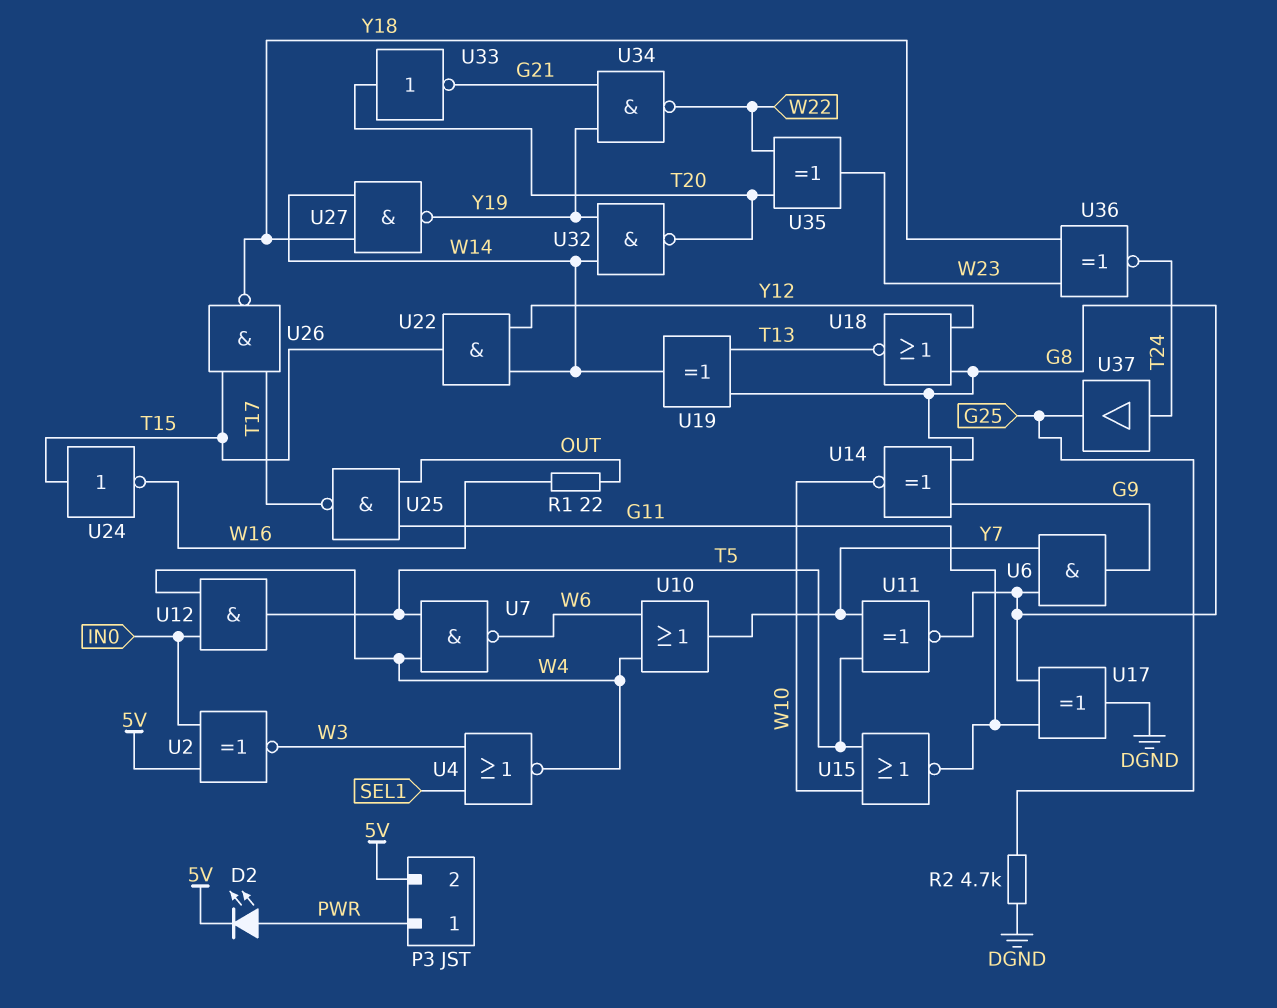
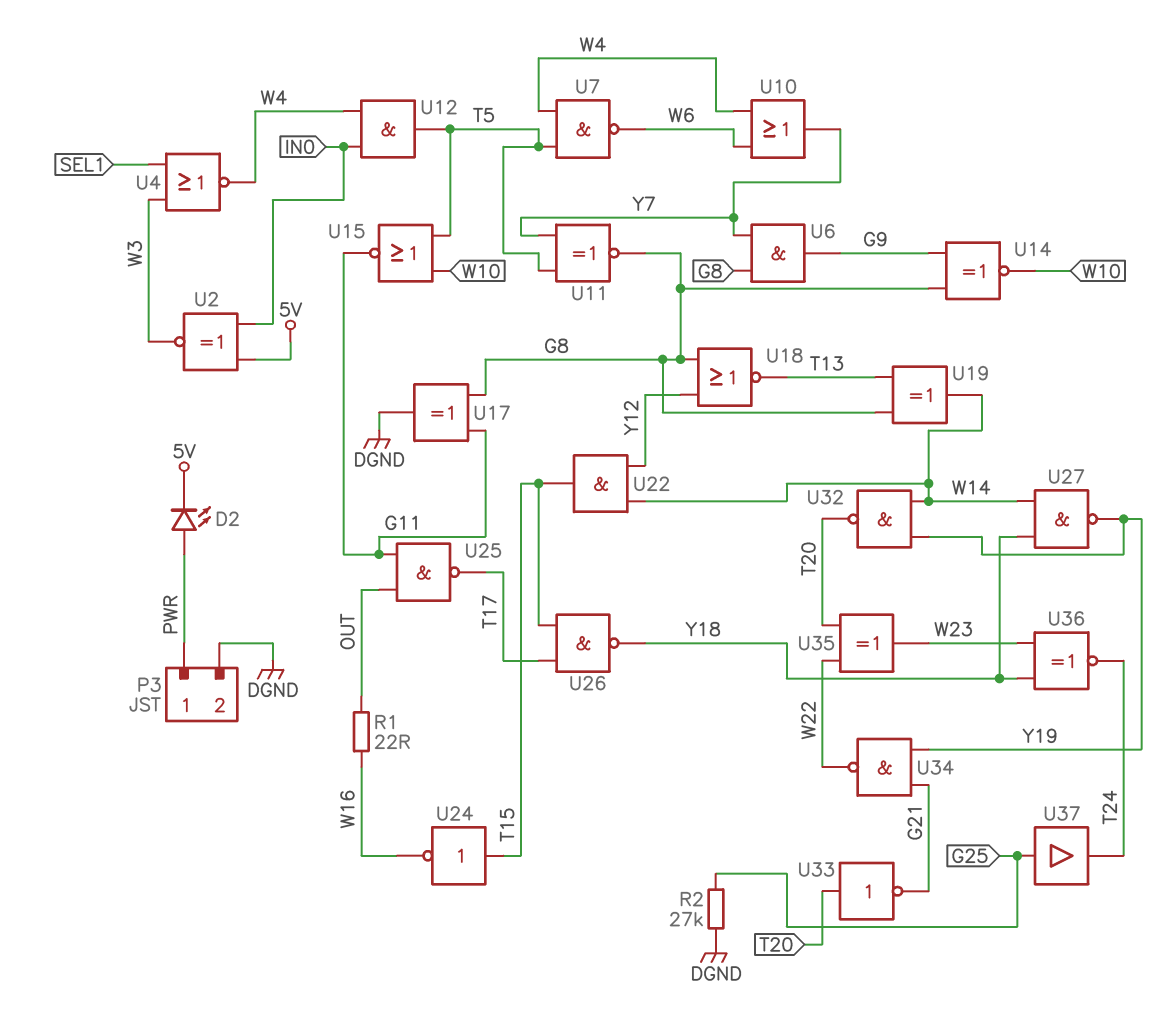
P3 pin 2: 5V -> DGND
R2: 4.7k (DGND, G25) -> 27k (DGND, G25)
U37: buffer (in T24, out G25) -> buffer (in G25, out T24)

